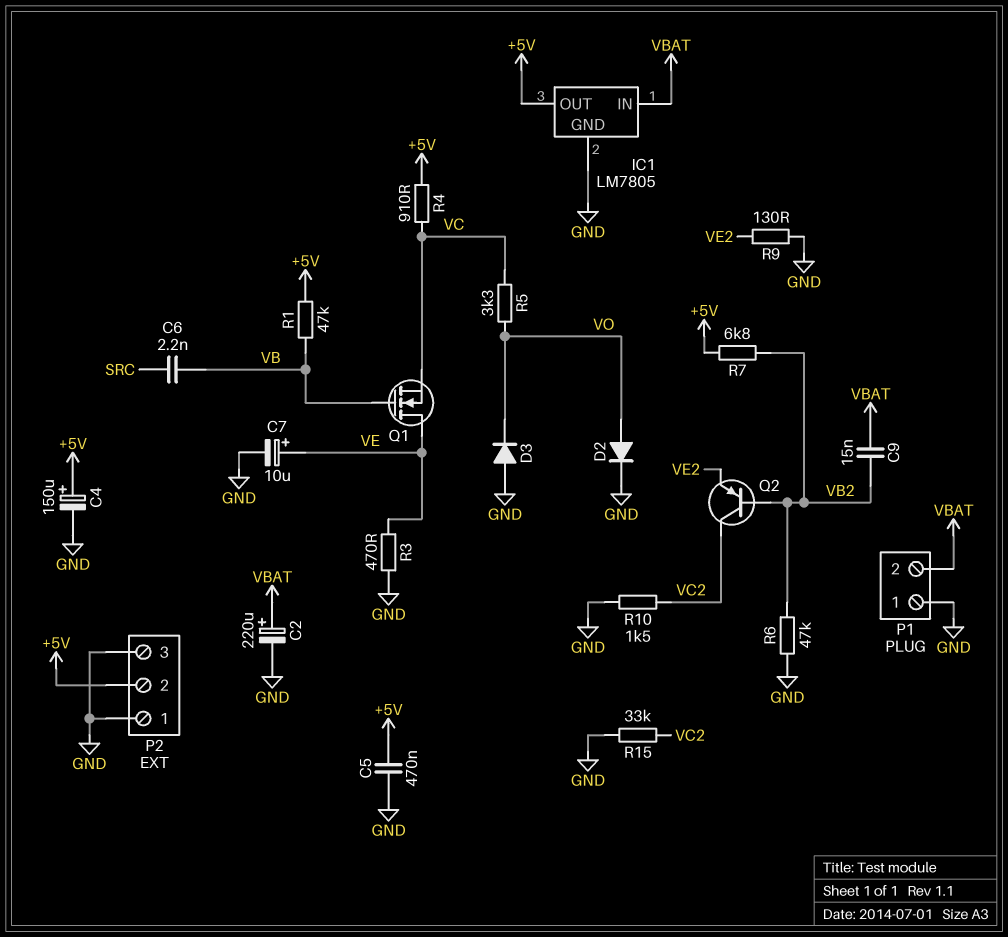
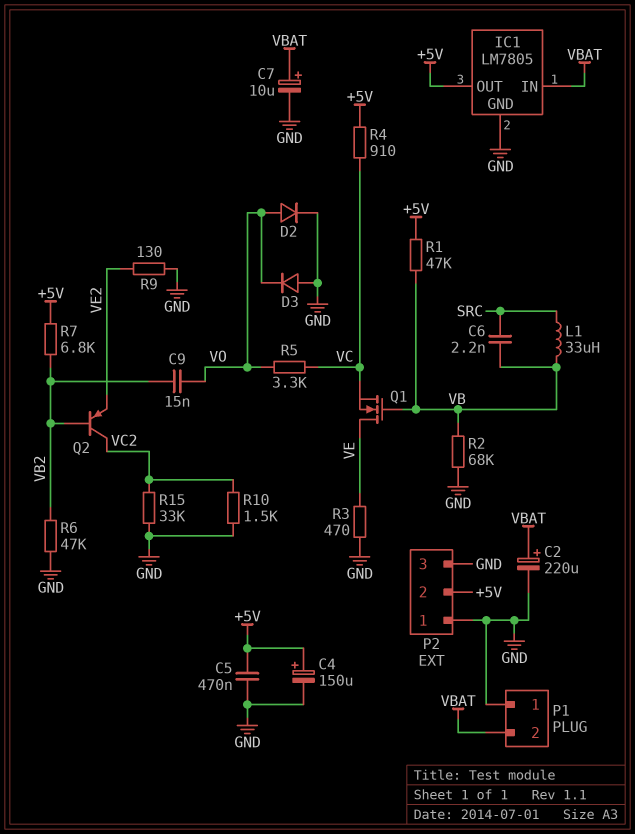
C7: 10uF (plus VE, minus GND) -> 10uF (plus VBAT, minus GND)
C9: 15nF (VB2, VBAT) -> 15nF (VB2, VO)
L1: none -> 33uH (SRC, VB)
R2: none -> 68k (GND, VB)

